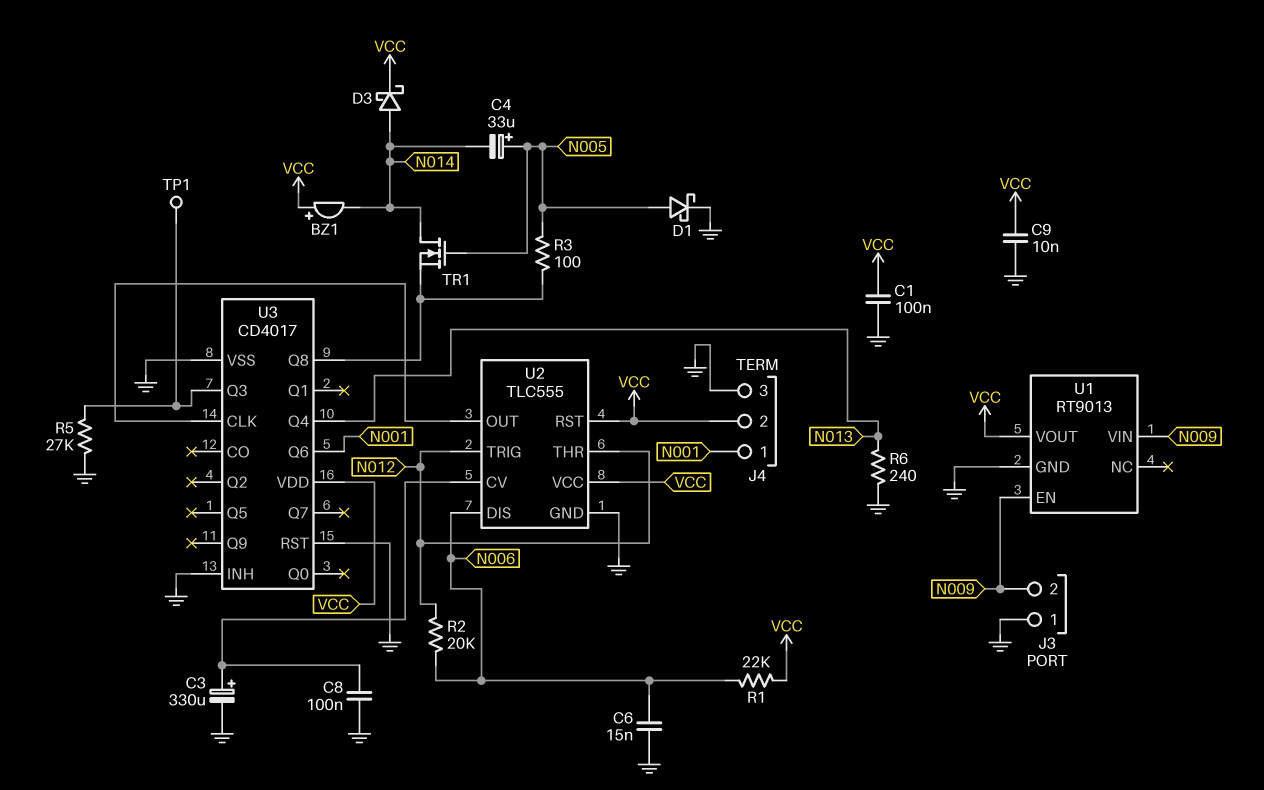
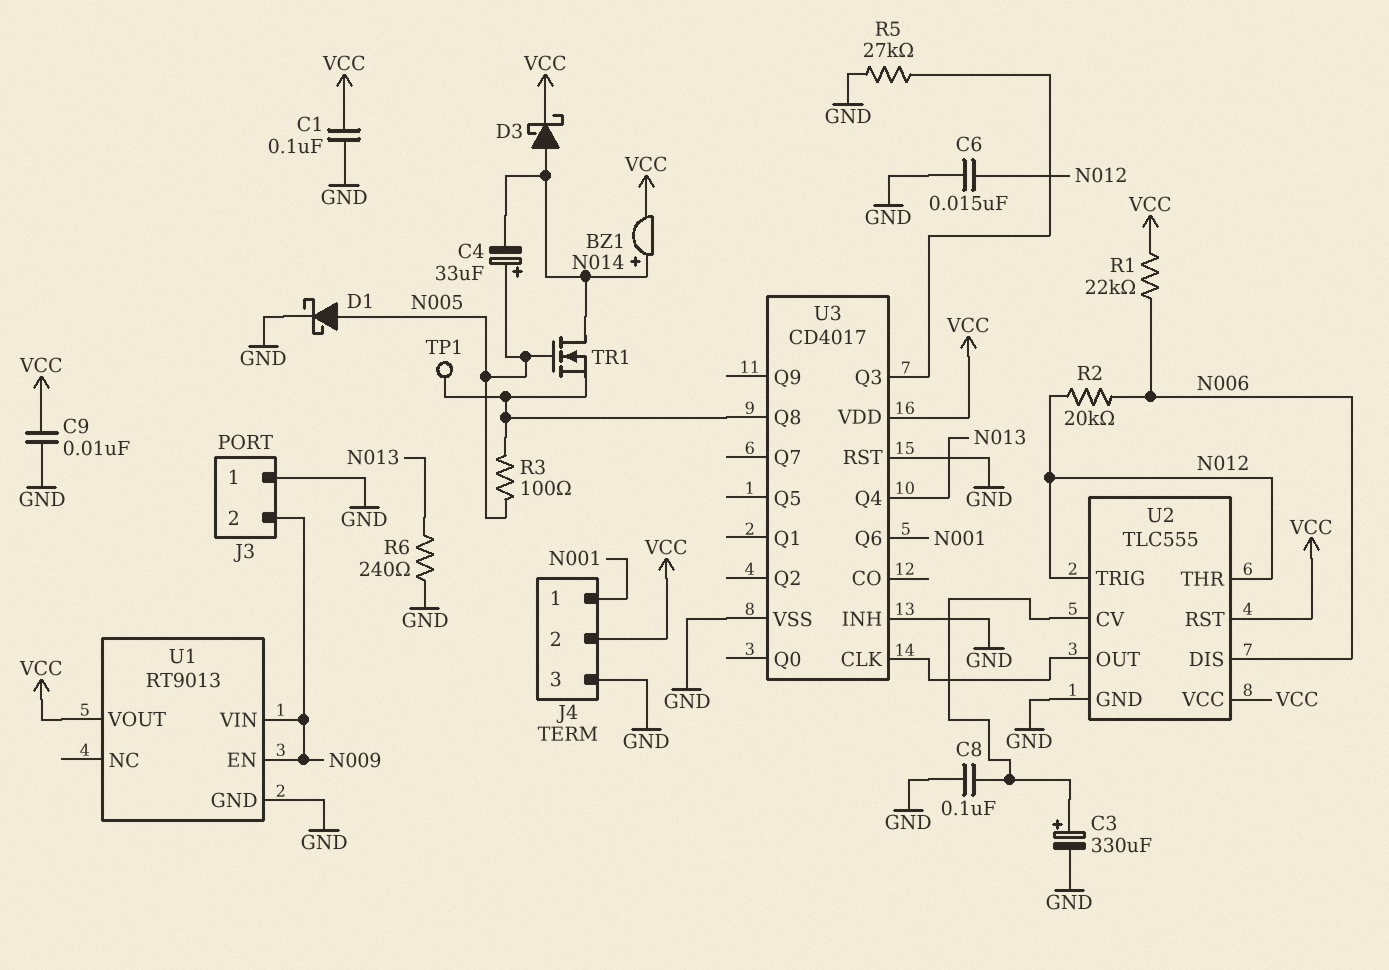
BZ1: buzzer (plus VCC, minus N014) -> buzzer (plus N014, minus VCC)
C6: 15nF (GND, N006) -> 15nF (GND, N012)
TP1: test point (U3/Q3) -> test point (U3/Q8)

